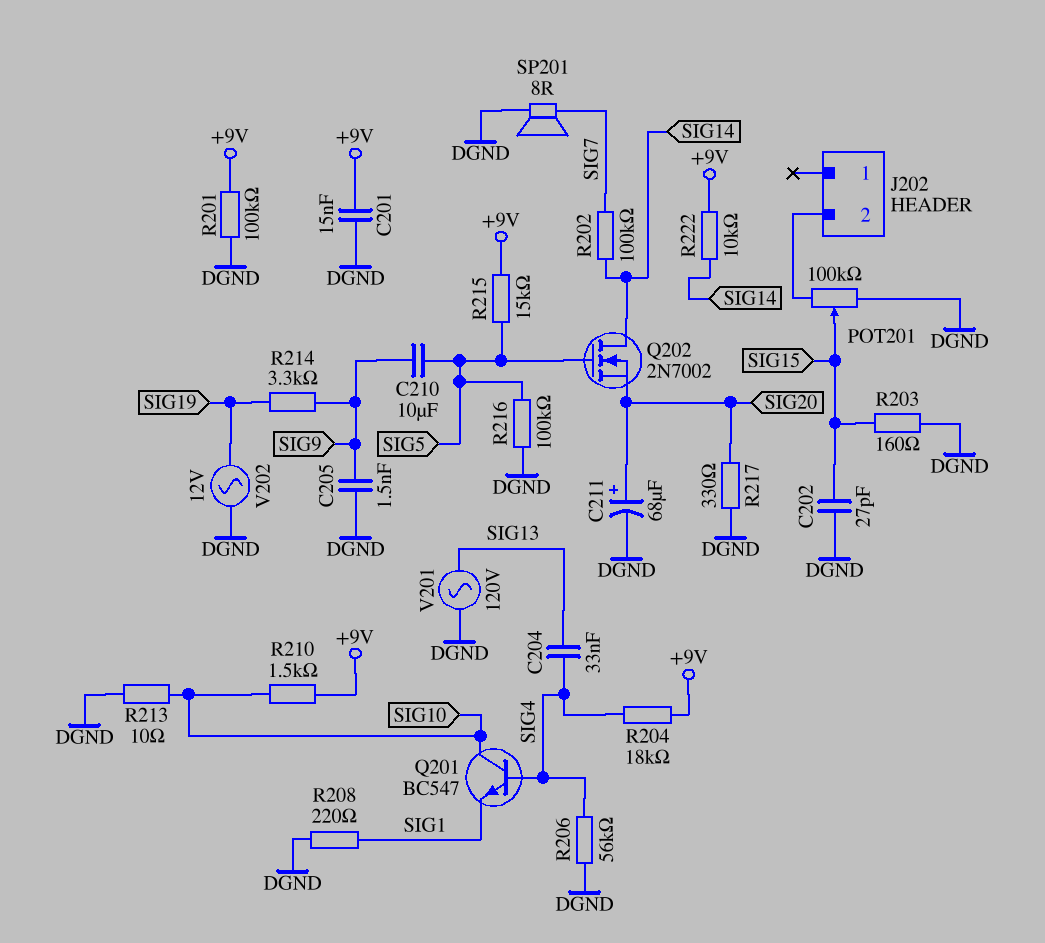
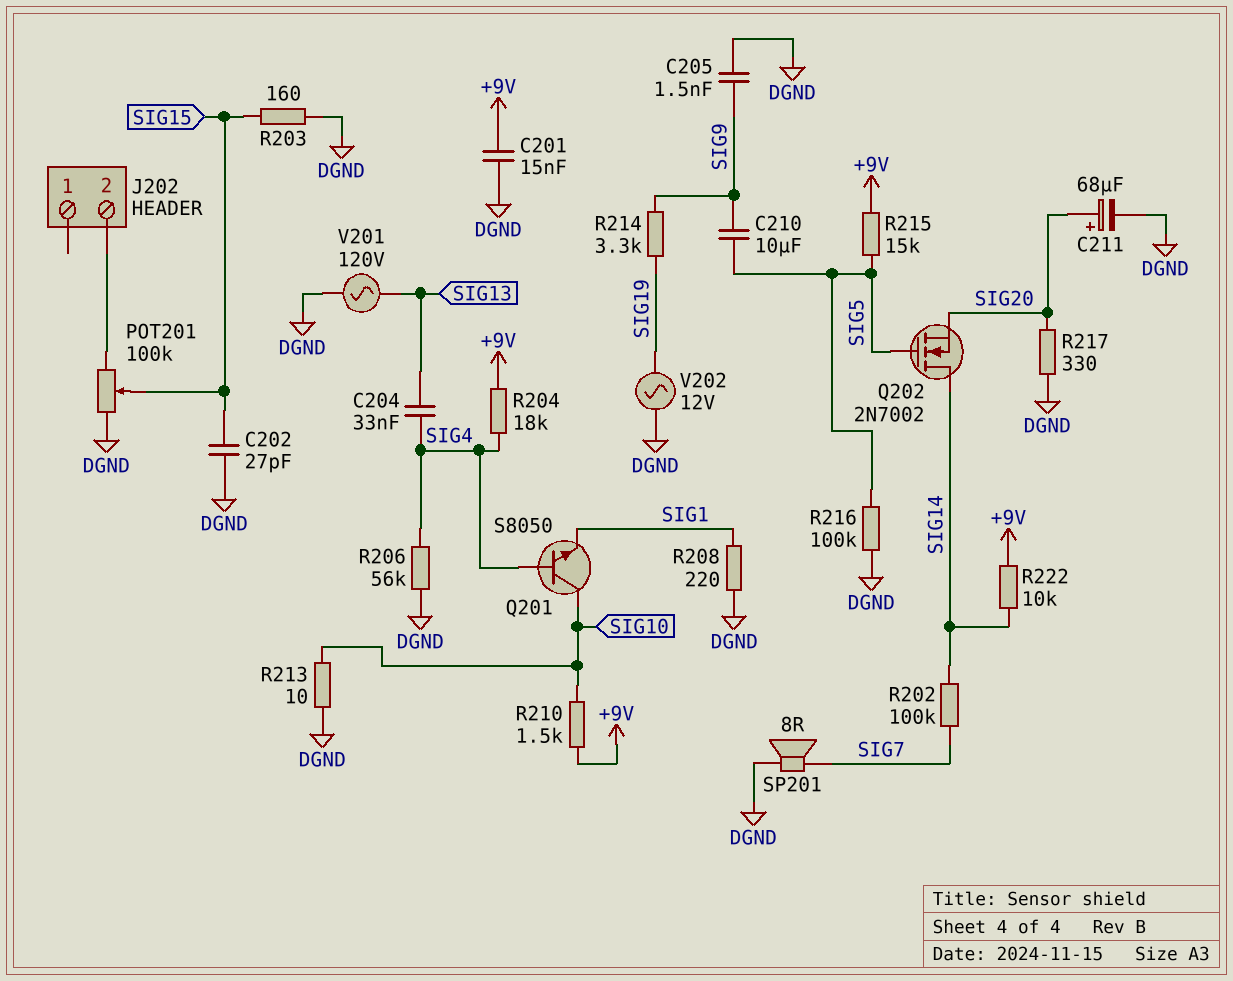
Q201: NPN BC547 (B SIG4, C SIG10, E SIG1) -> NPN S8050 (B SIG4, C SIG10, E SIG1)
R201: 100k (+9V, DGND) -> none

